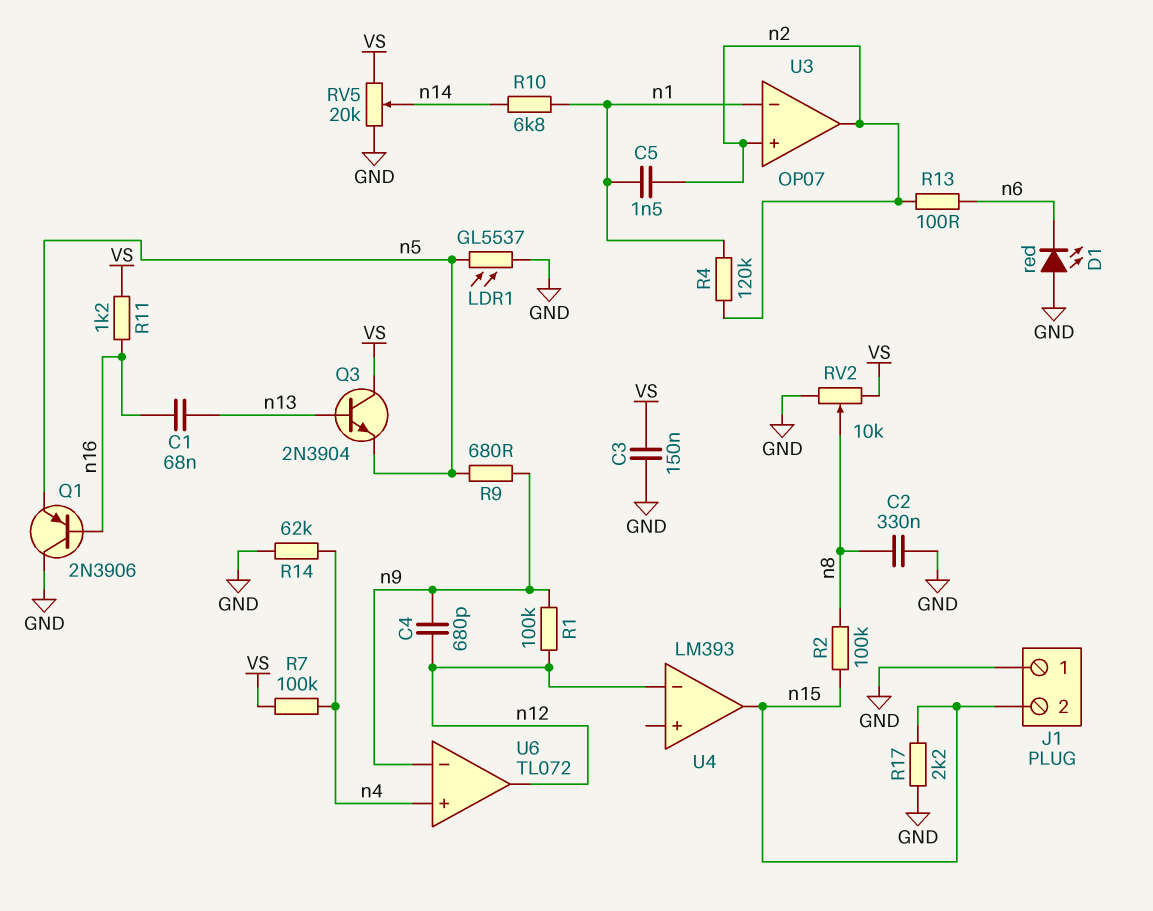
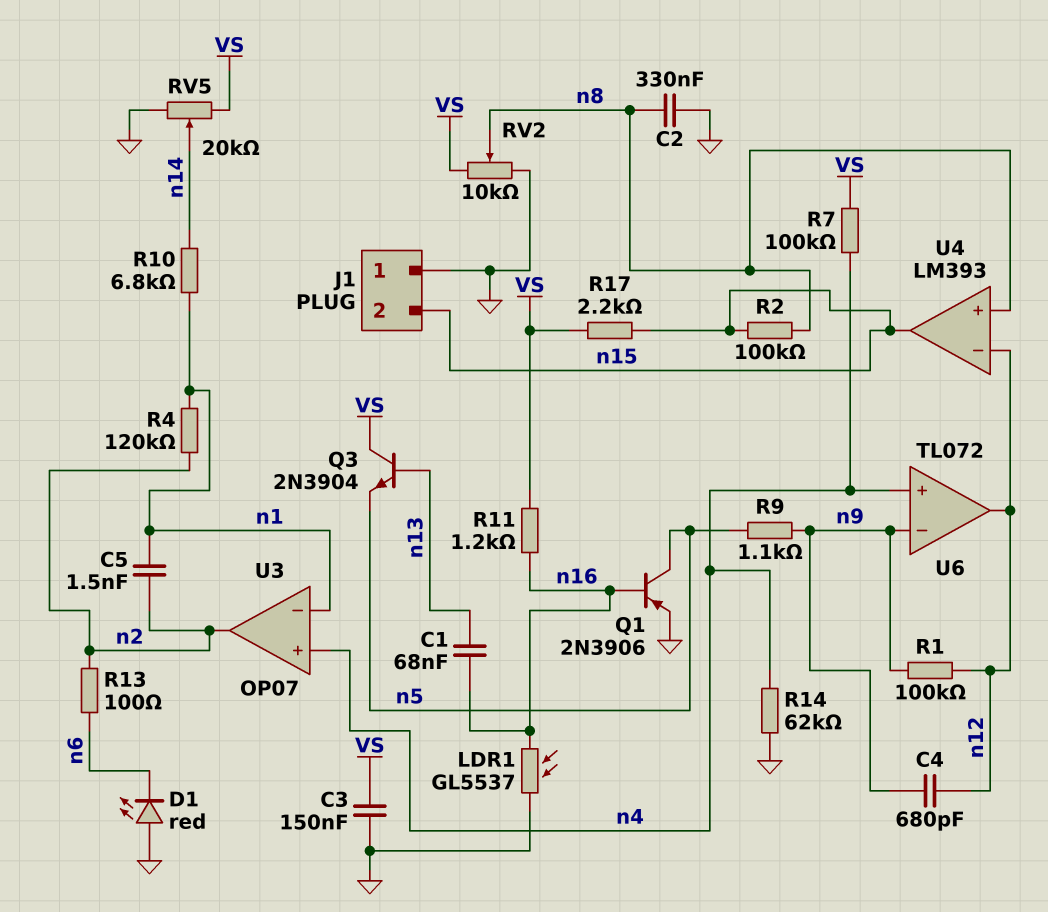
LDR1: GL5537 (GND, n5) -> GL5537 (GND, n16)
Q1: PNP 2N3906 (B n16, C GND, E n5) -> PNP 2N3906 (B n16, C n5, E GND)
R9: 680 (n5, n9) -> 1.1k (n5, n9)
R17: 2.2k (GND, n15) -> 2.2k (VS, n15)
U3 pin in+: n2 -> n4
U4 pin in+: none -> n8

